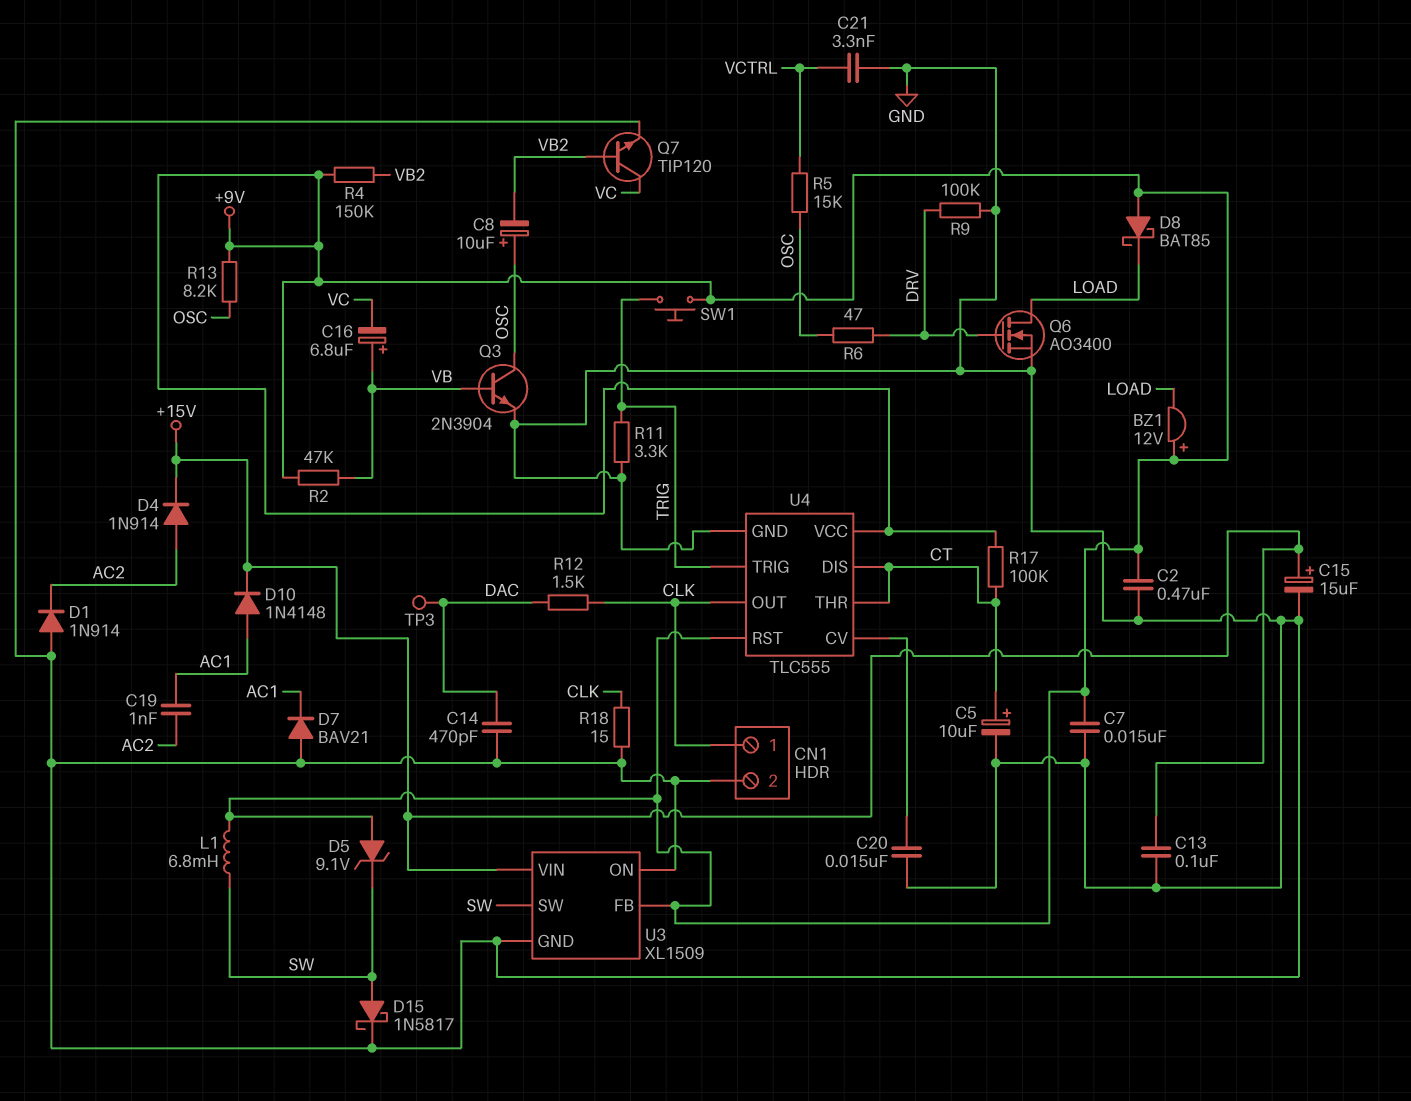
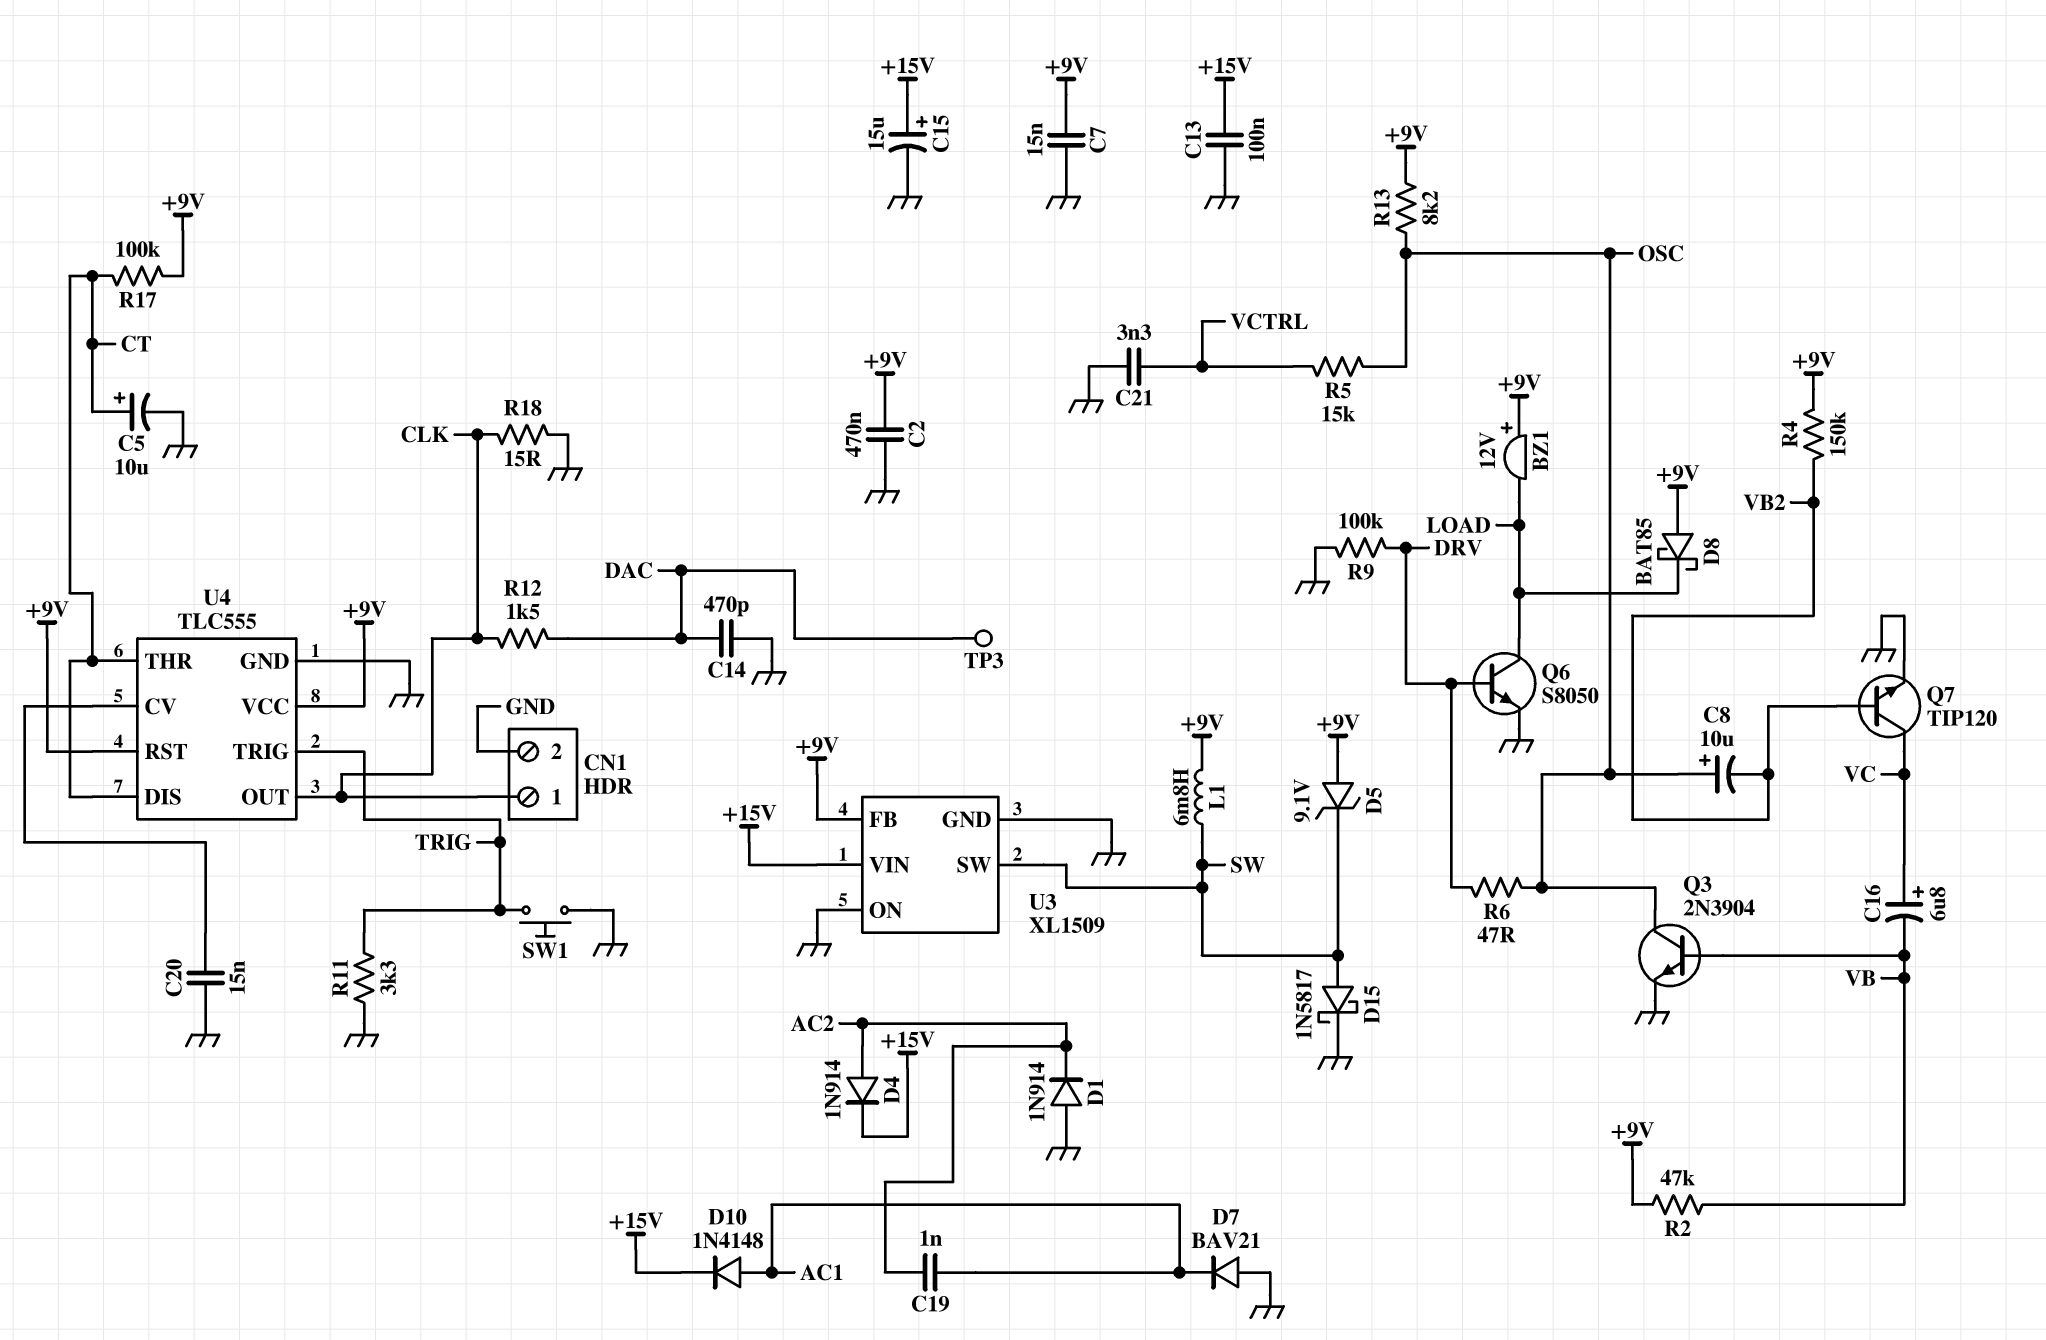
C16: 6.8uF (plus VB, minus VC) -> 6.8uF (plus VC, minus VB)
Q6: NMOS AO3400 (G DRV, D LOAD, S GND) -> NPN S8050 (B DRV, C LOAD, E GND)
SW1: button (+9V, TRIG) -> button (GND, TRIG)

